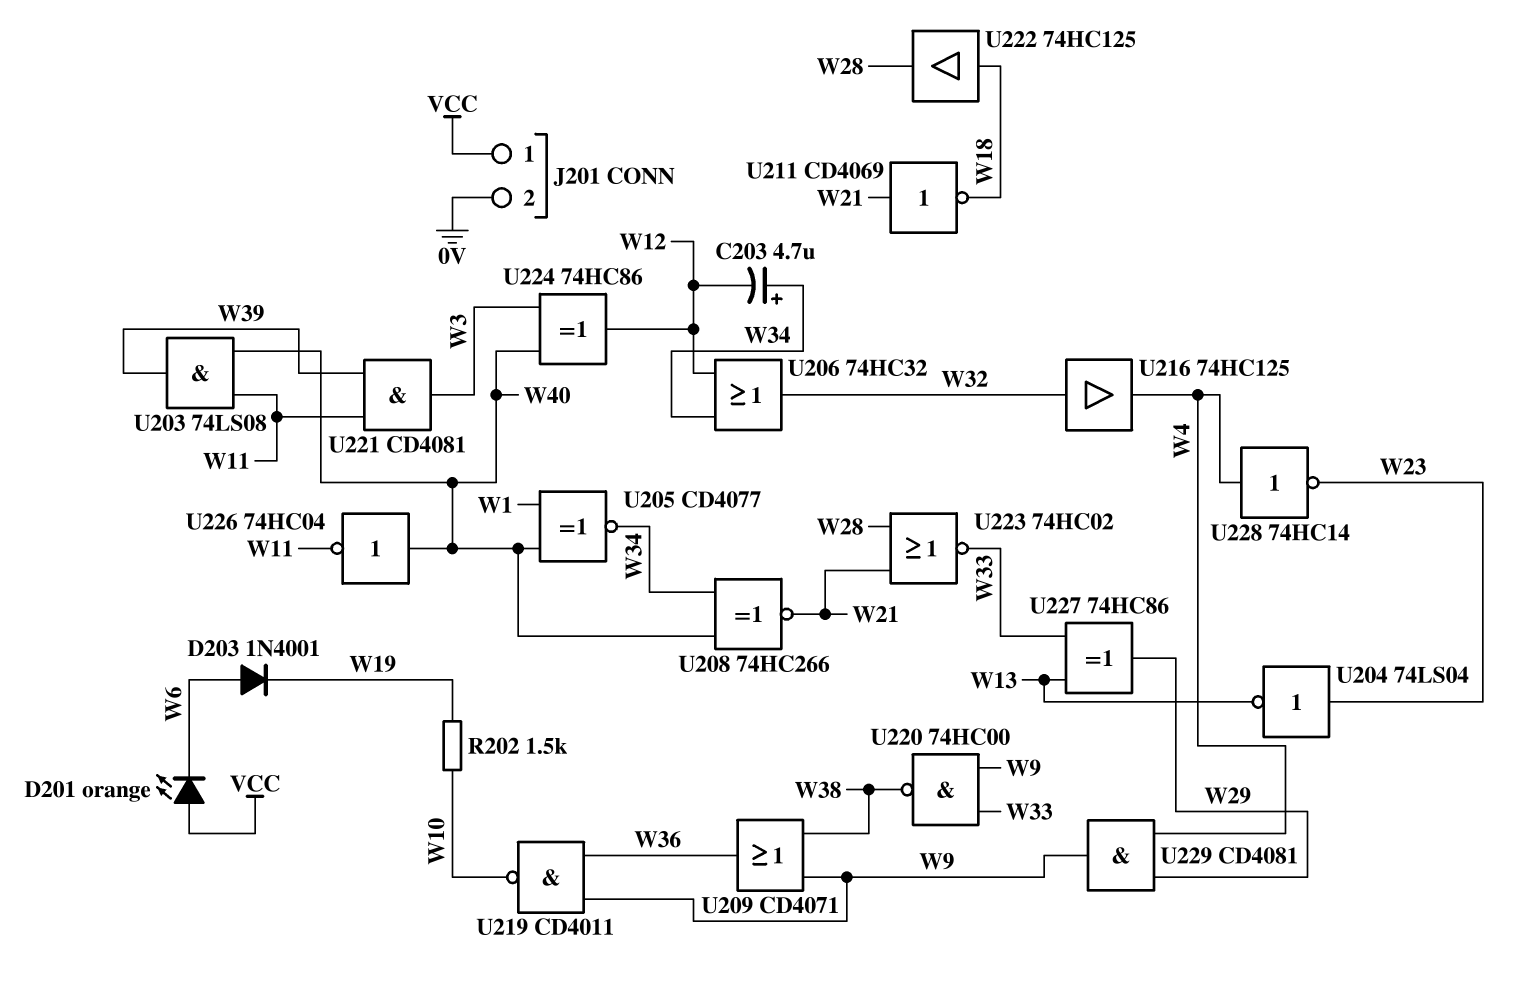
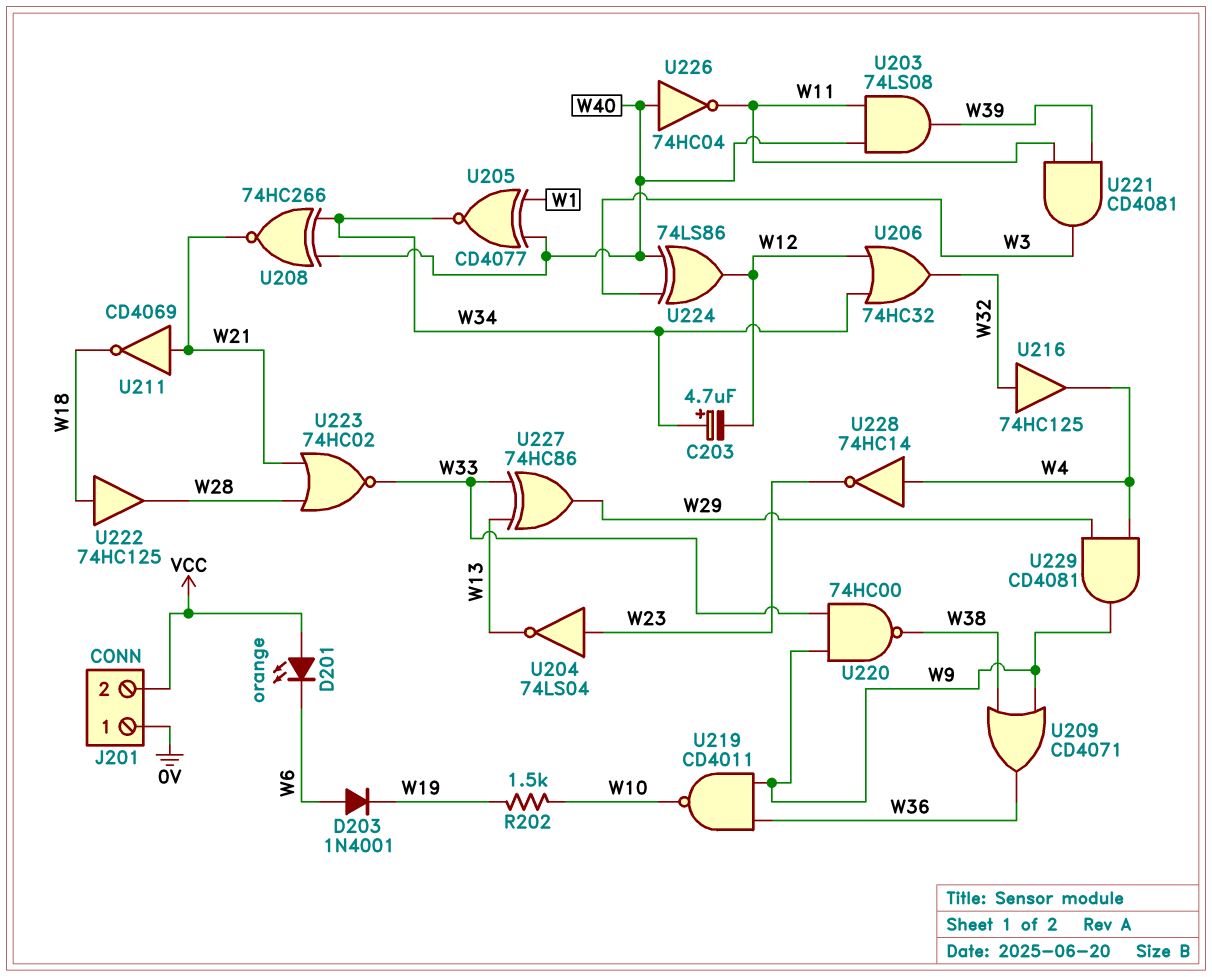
J201 pin 1: VCC -> 0V
J201 pin 2: 0V -> VCC
U224: XOR 74HC86 (in W3, in W40, out W12) -> XOR 74LS86 (in W3, in W40, out W12)

